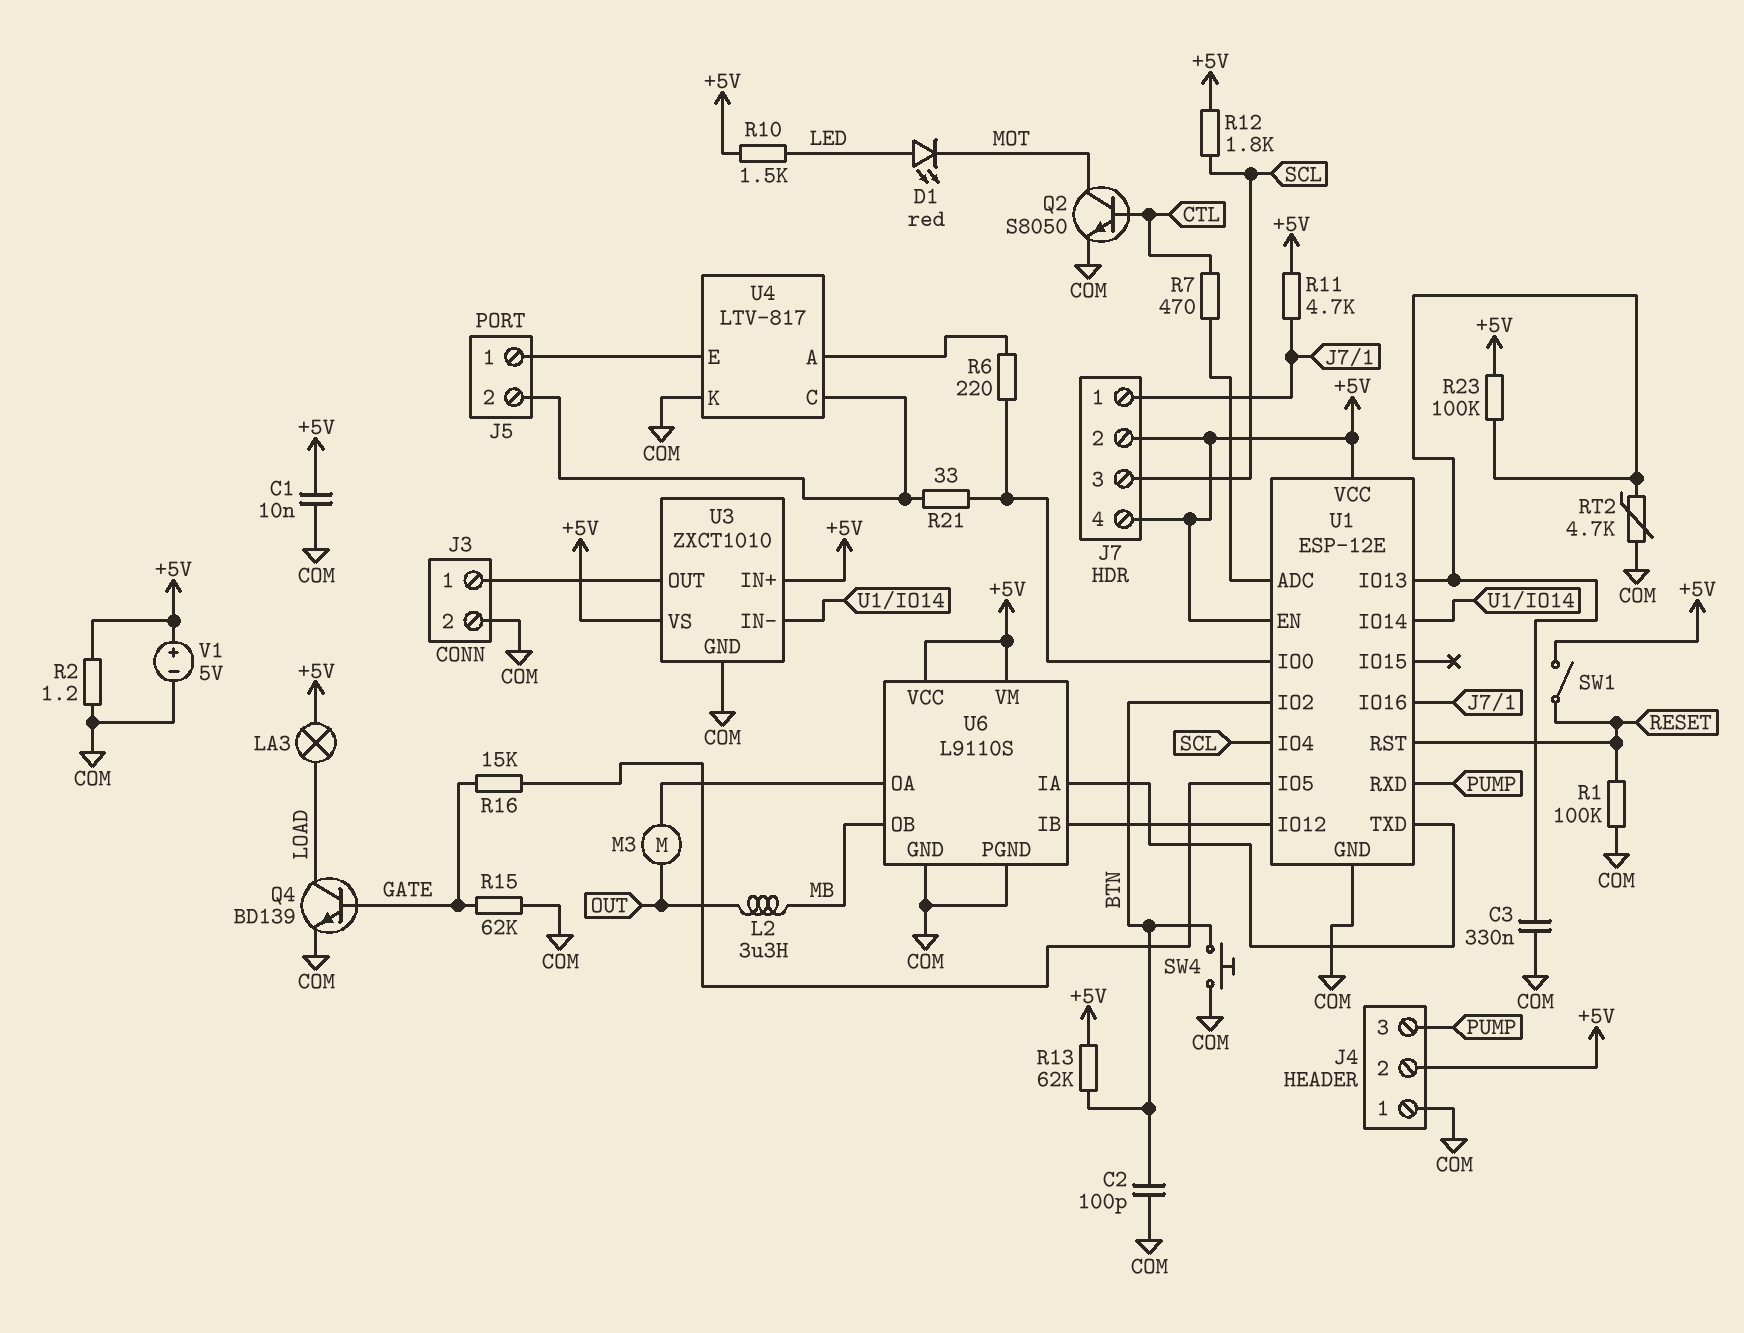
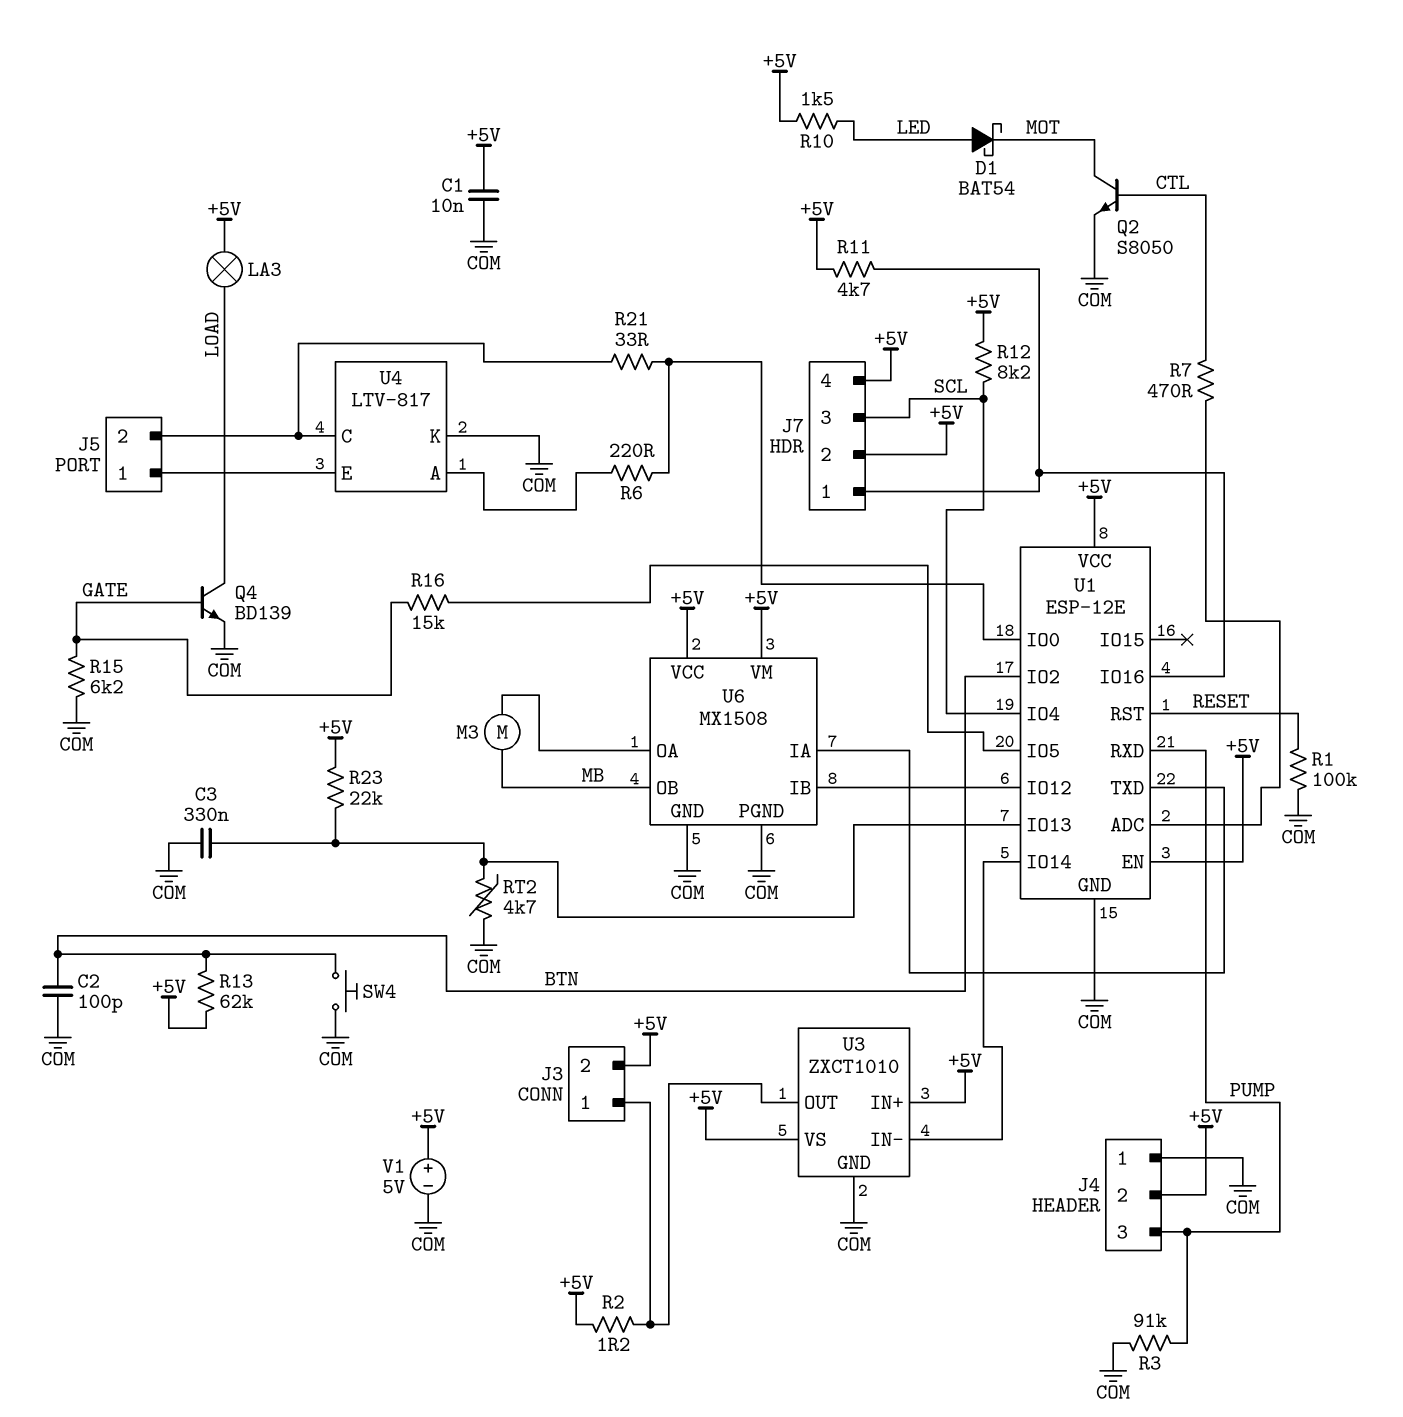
D1: LED red (A LED, K MOT) -> schottky BAT54 (A LED, K MOT)
J3 pin 2: COM -> +5V
L2: 3.3uH (MB, OUT) -> none
M3: motor (OUT, U6/OA) -> motor (MB, U6/OA)
R2: 1.2 (+5V, COM) -> 1.2 (+5V, J3/1)
R3: none -> 91k (COM, PUMP)
R12: 1.8k (+5V, SCL) -> 8.2k (+5V, SCL)
R15: 62k (COM, GATE) -> 6.2k (COM, GATE)
R23: 100k (+5V, U1/IO13) -> 22k (+5V, U1/IO13)
SW1: switch (+5V, RESET) -> none
U6: L9110S -> MX1508

